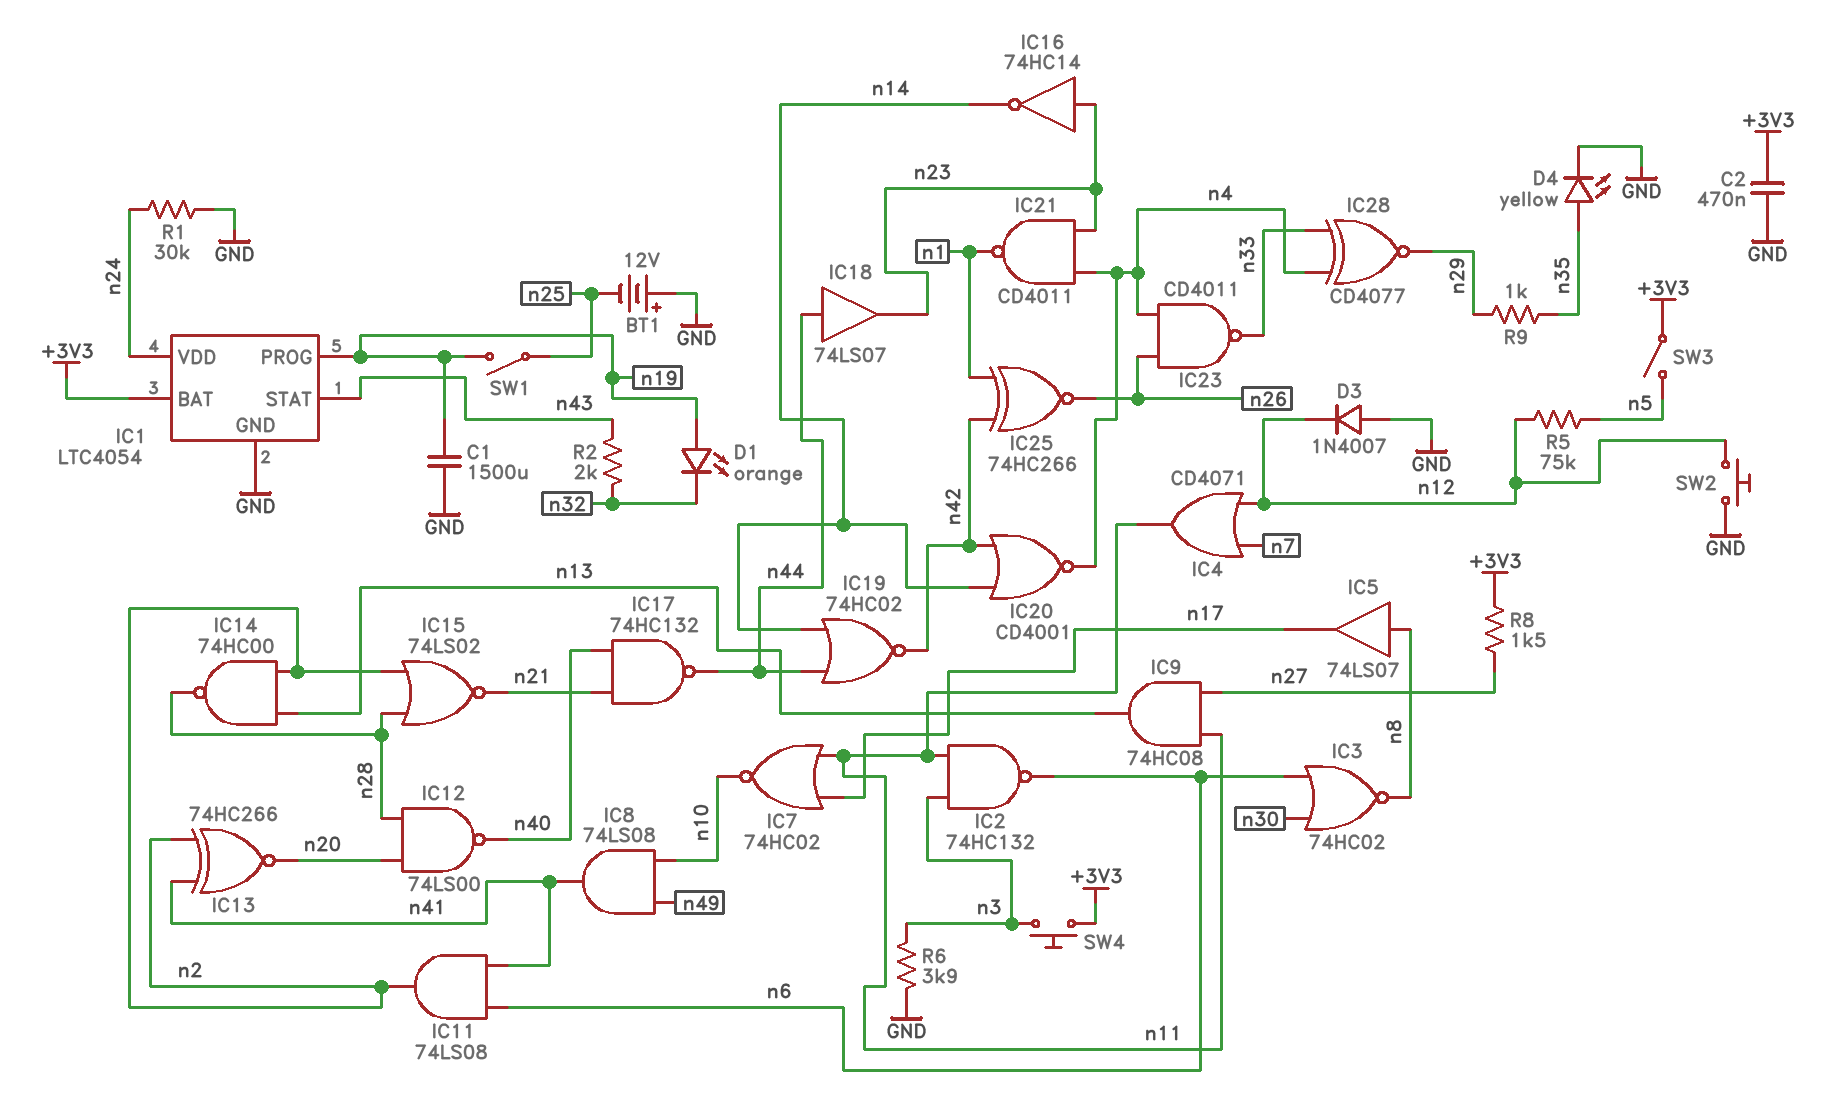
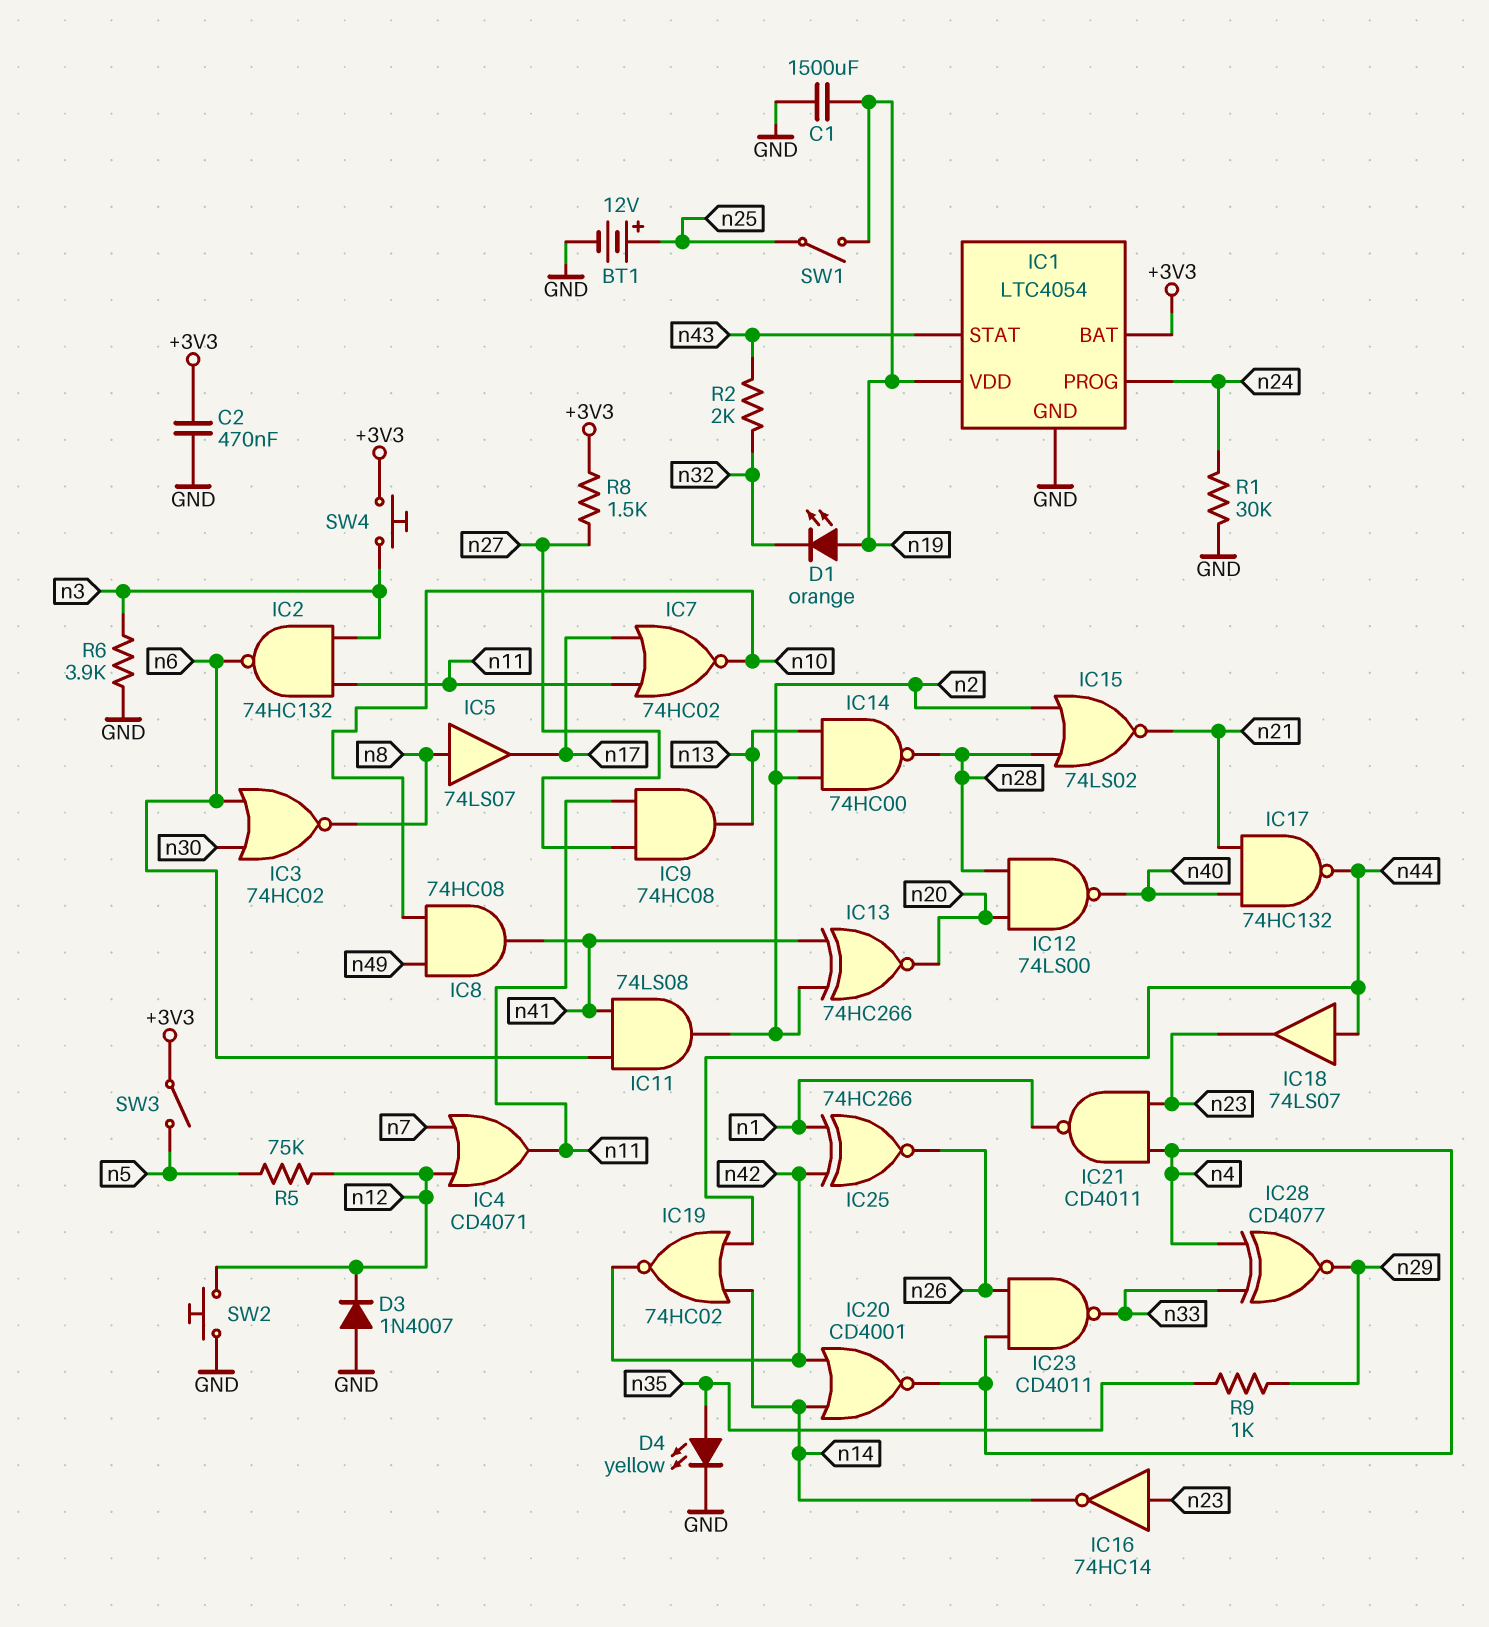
BT1: 12V (plus GND, minus n25) -> 12V (plus n25, minus GND)
IC1 pin PROG: n19 -> n24
IC1 pin VDD: n24 -> n19
IC8: AND 74LS08 (in n10, in n49, out n41) -> AND 74HC08 (in n10, in n49, out n41)

